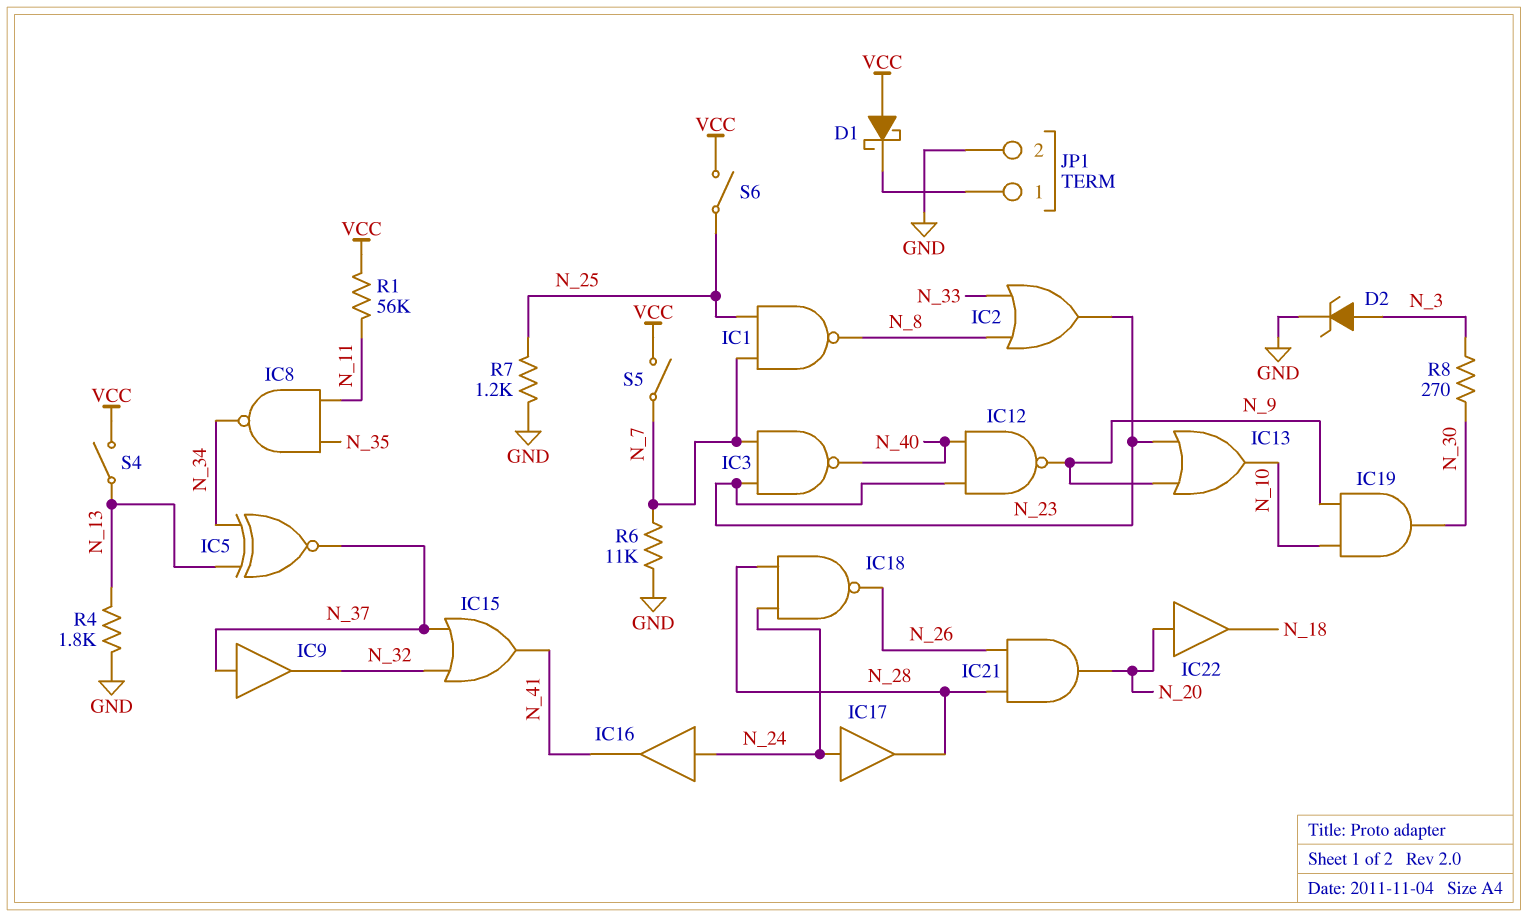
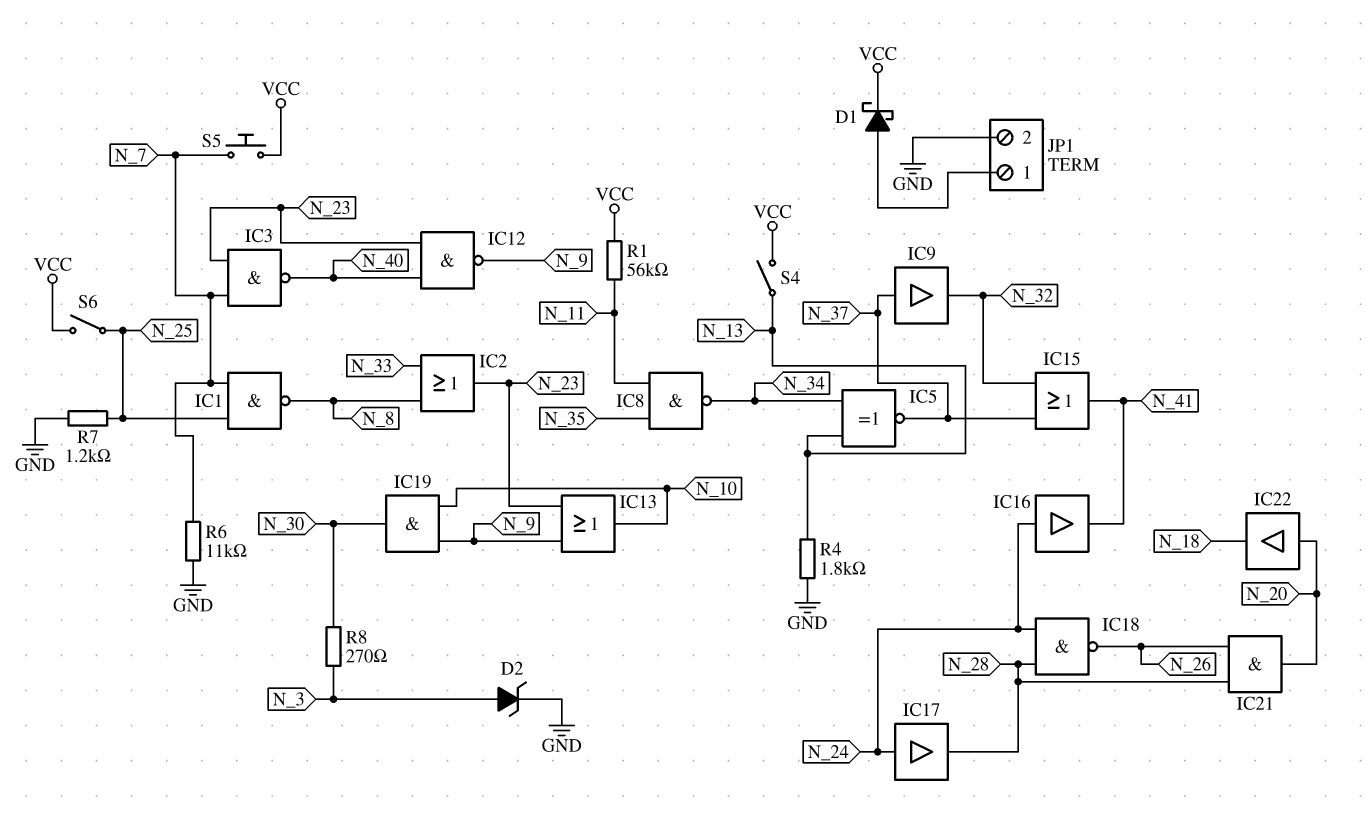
D1: schottky (A VCC, K JP1/1) -> schottky (A JP1/1, K VCC)
S5: switch (N_7, VCC) -> button (N_7, VCC)

